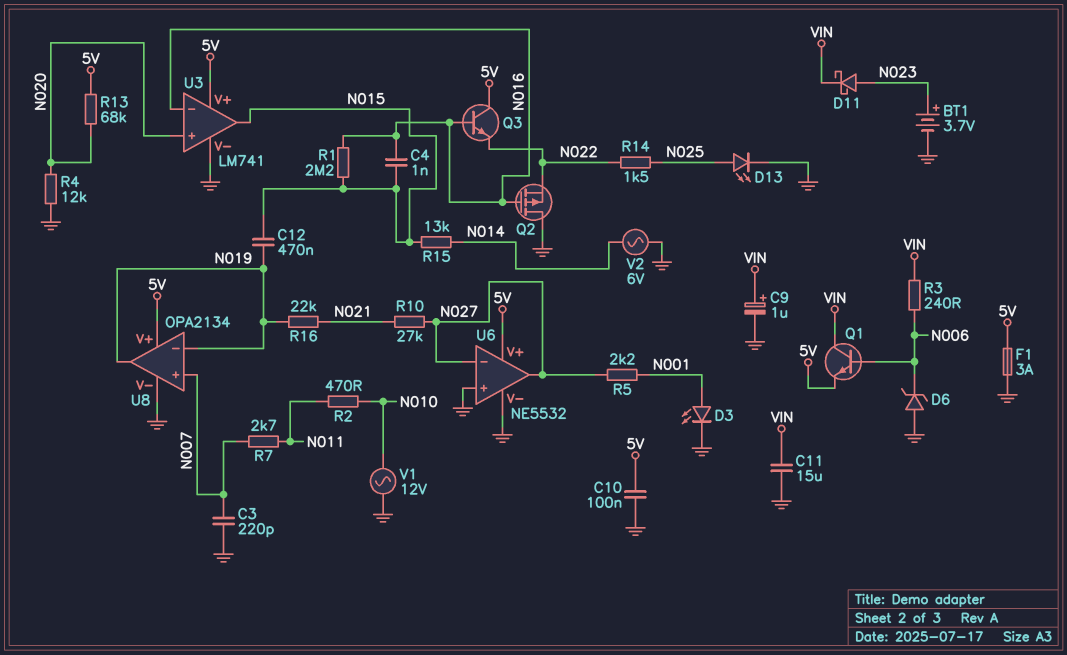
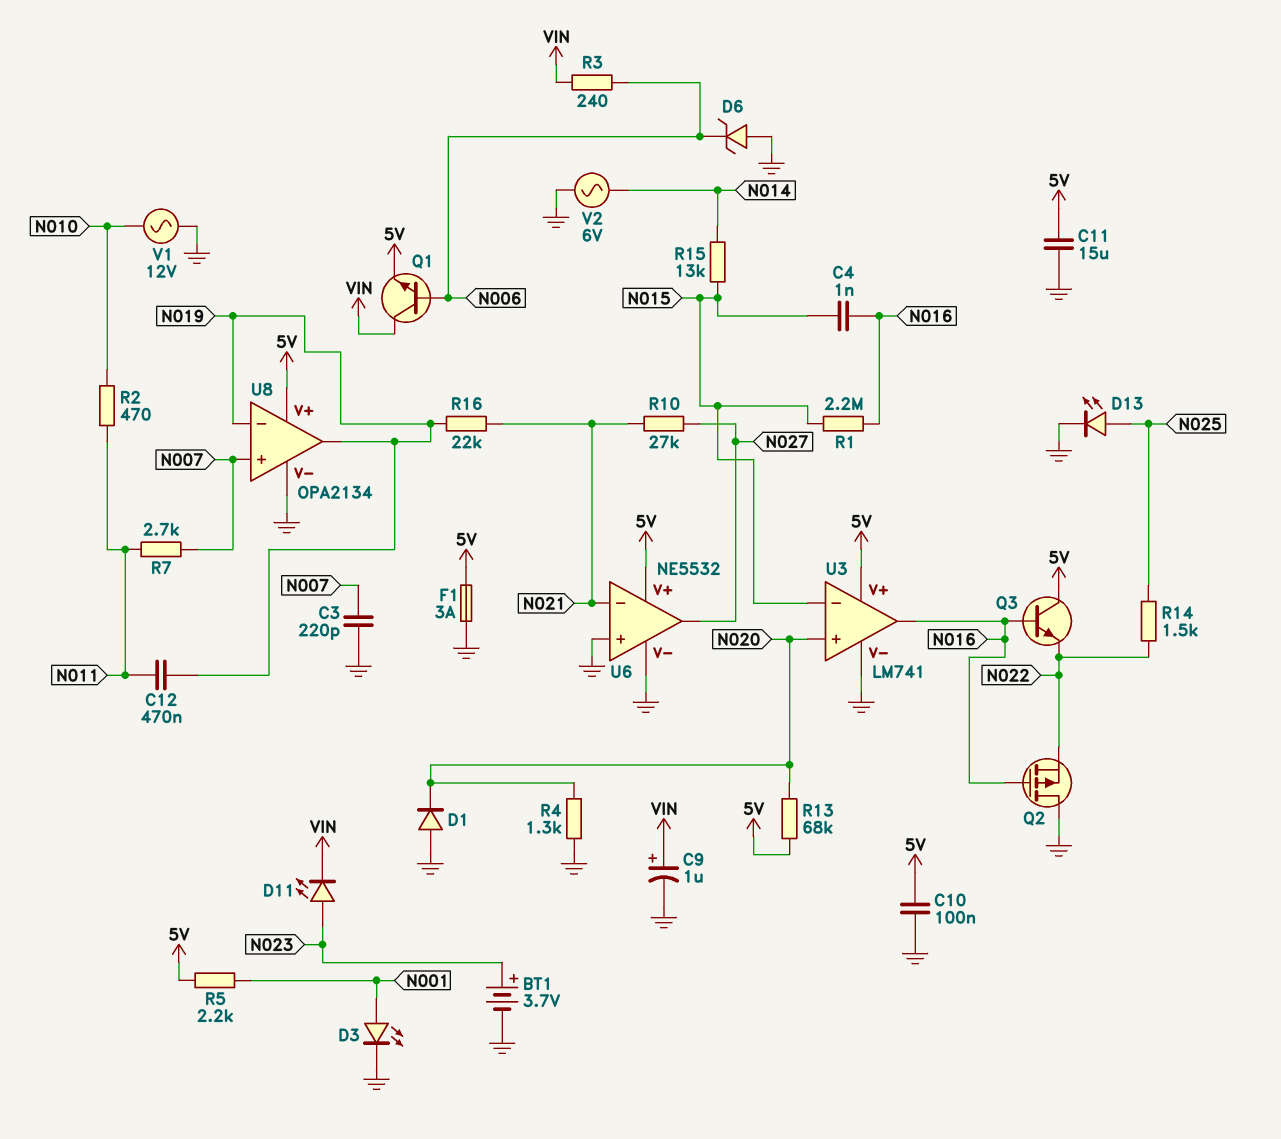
C11: 15uF (GND, VIN) -> 15uF (5V, GND)
C12: 470nF (N015, N019) -> 470nF (N011, N019)
D1: none -> diode (A GND, K N020)
D11: schottky (A N023, K VIN) -> LED (A N023, K VIN)
R4: 12k (GND, N020) -> 1.3k (GND, N020)
R5: 2.2k (N001, N027) -> 2.2k (5V, N001)
U3 pin in-: N016 -> N015
U3 pin out: N015 -> N016
U6 pin in-: N027 -> N021

